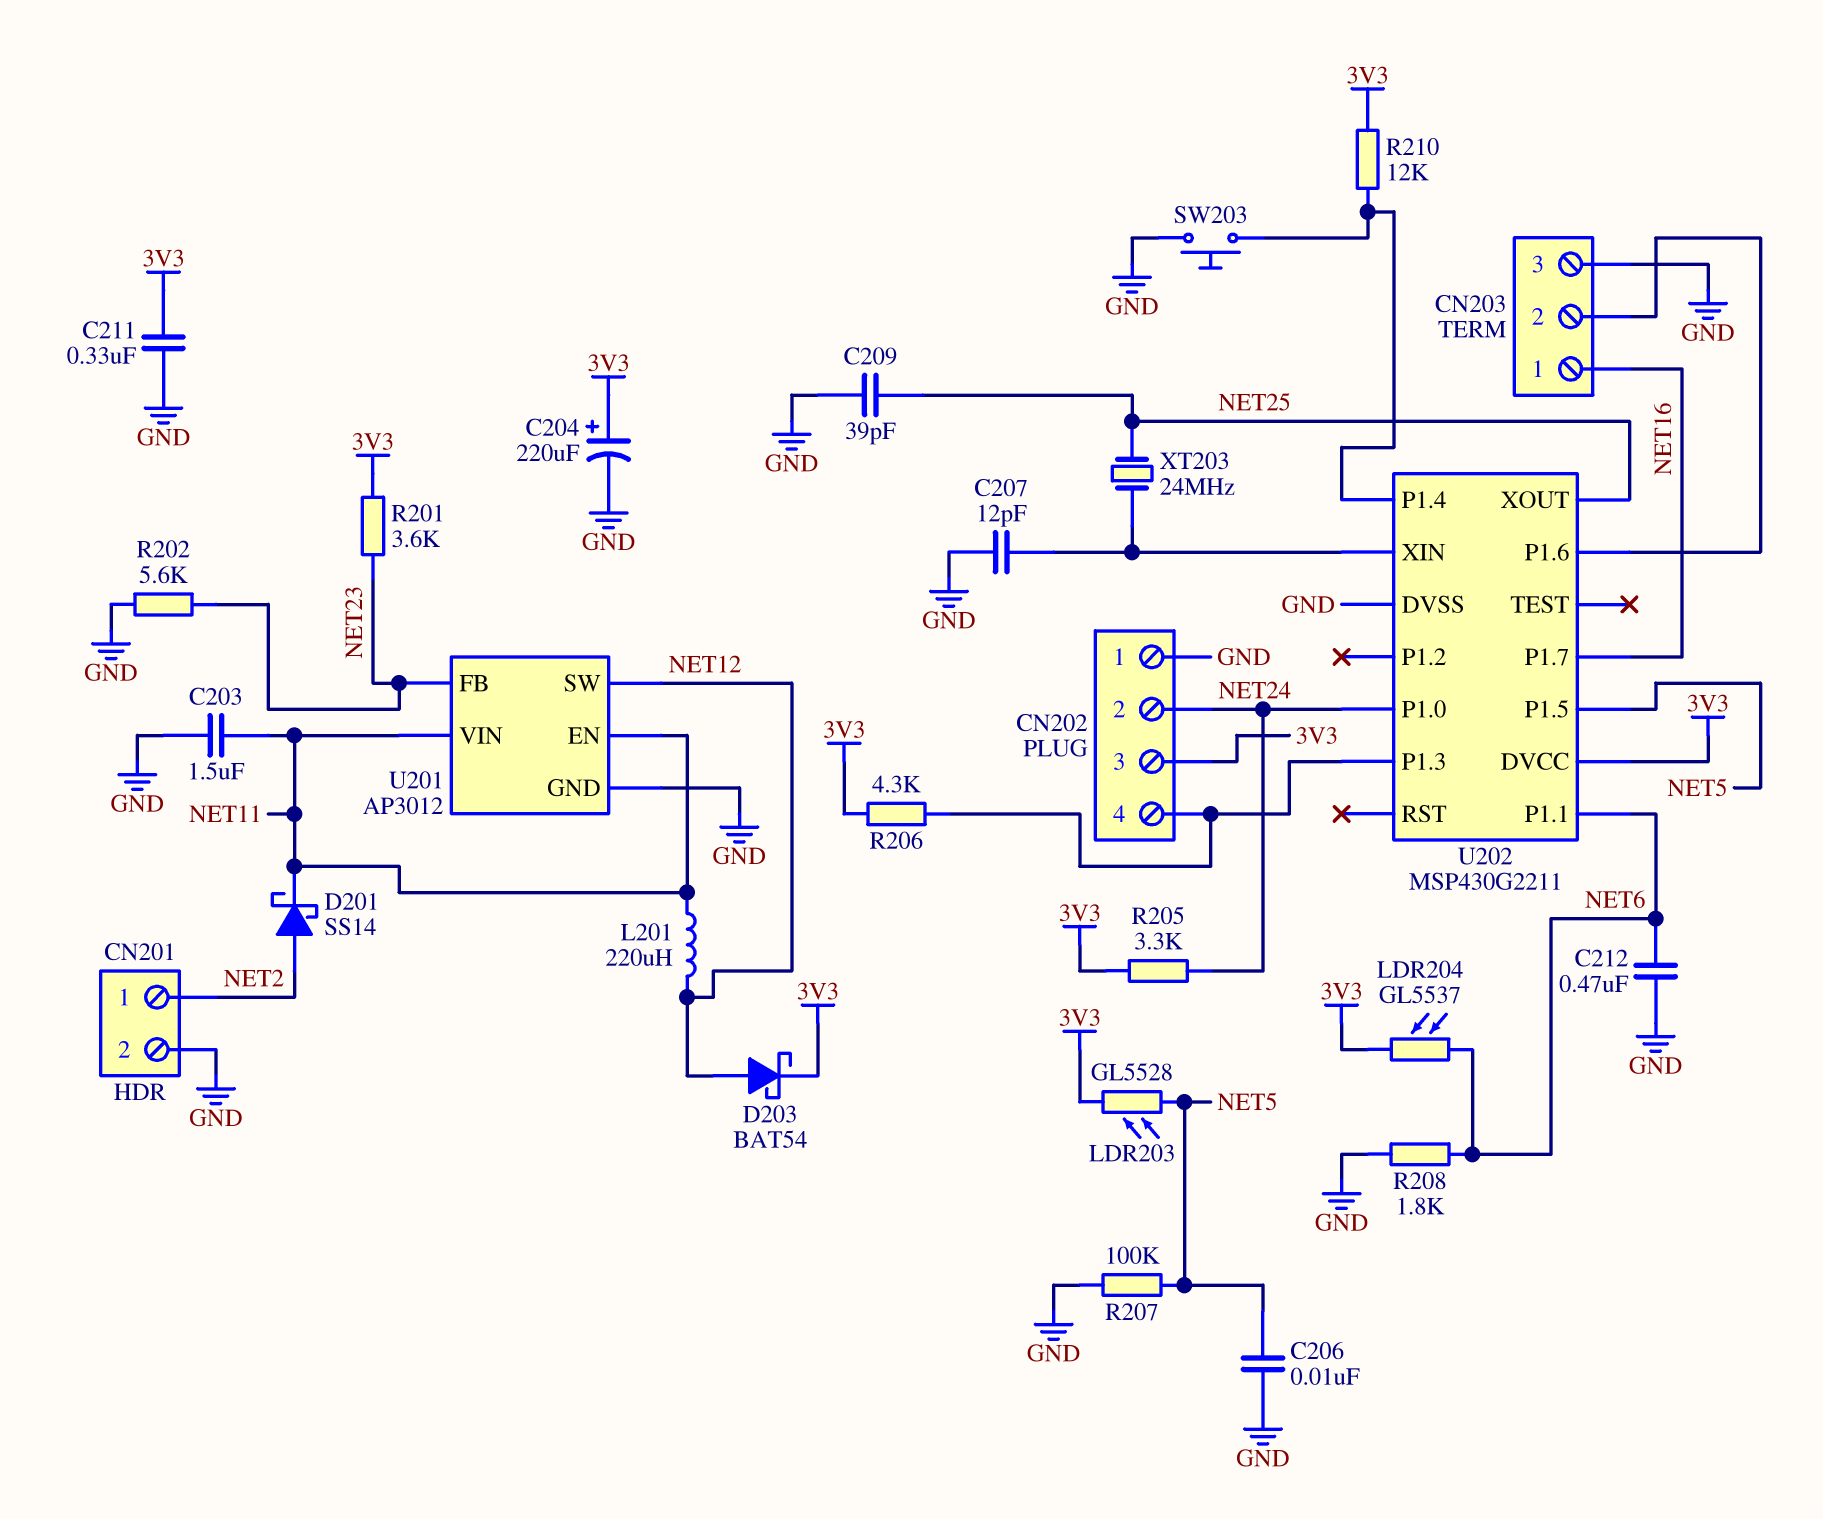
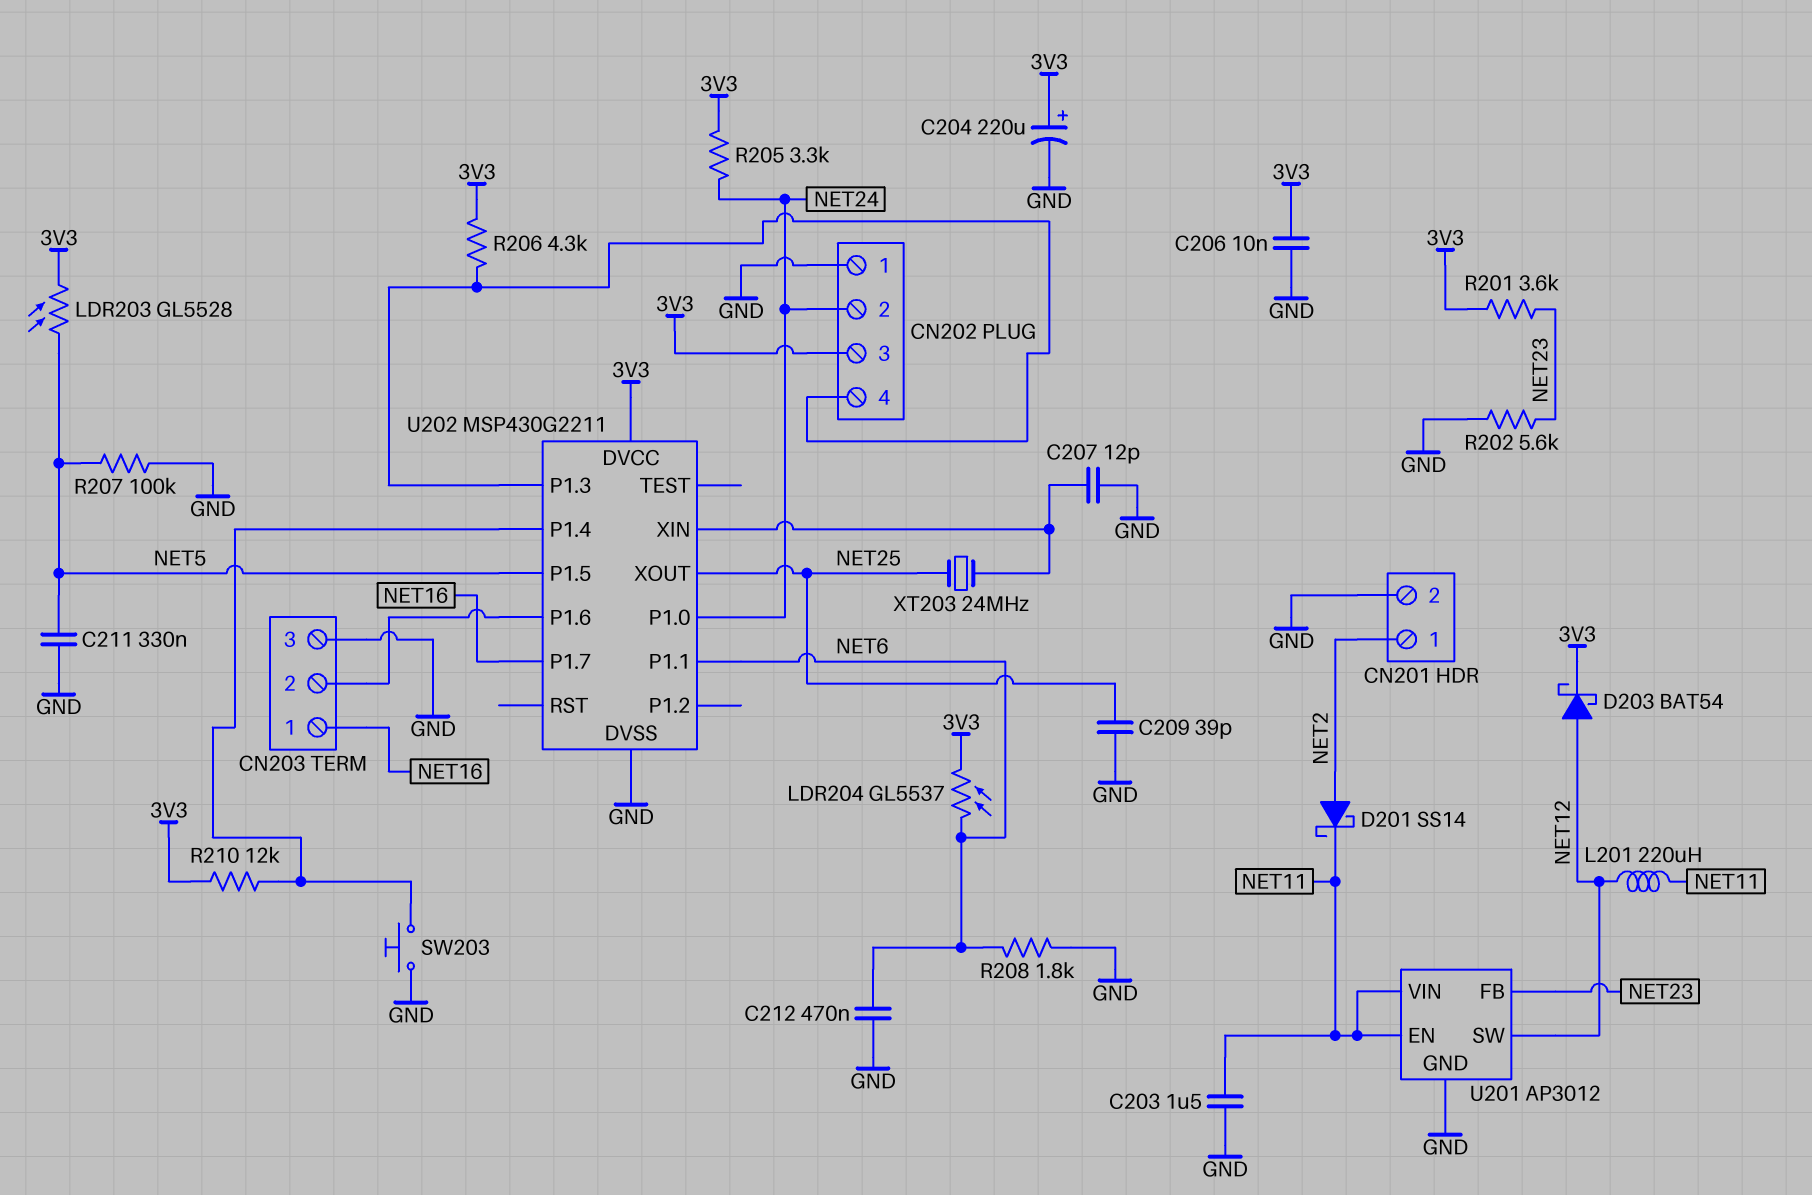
C206: 10nF (GND, NET5) -> 10nF (3V3, GND)
C211: 330nF (3V3, GND) -> 330nF (GND, NET5)

